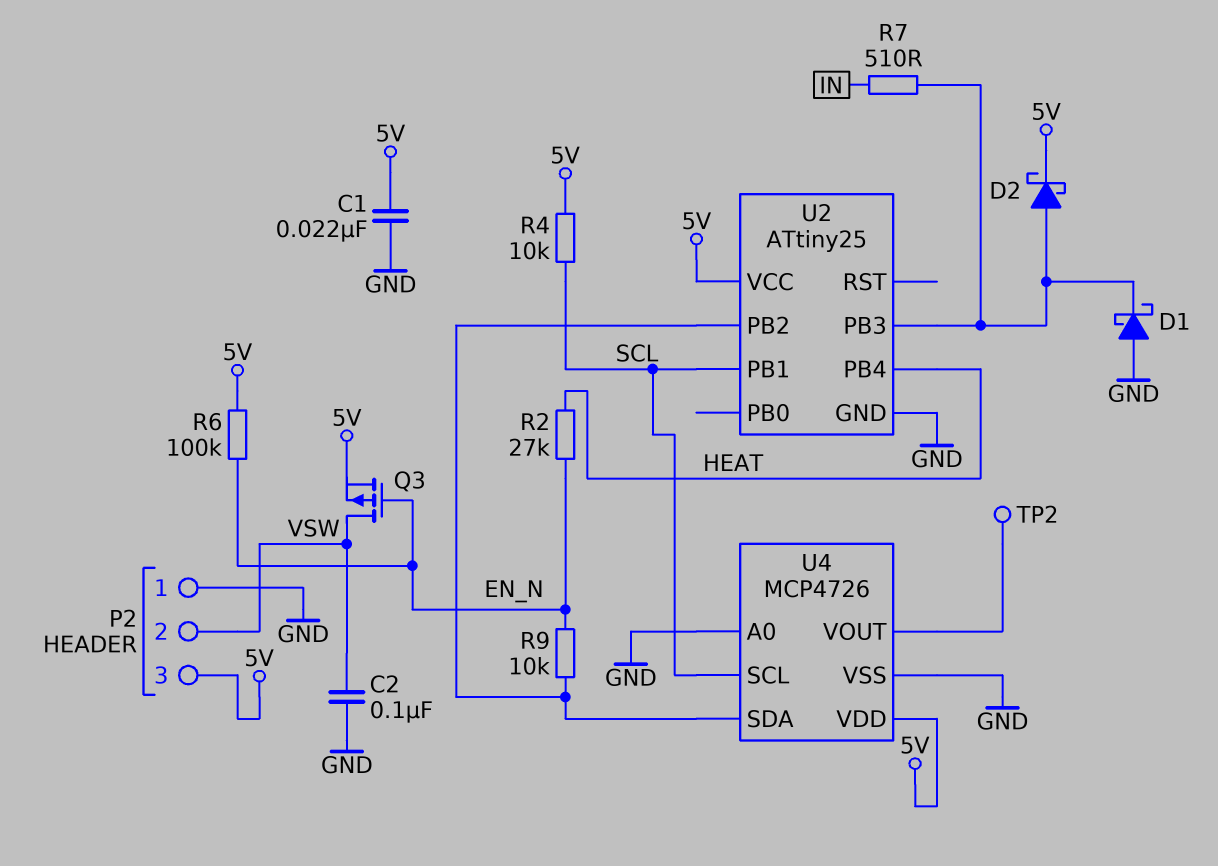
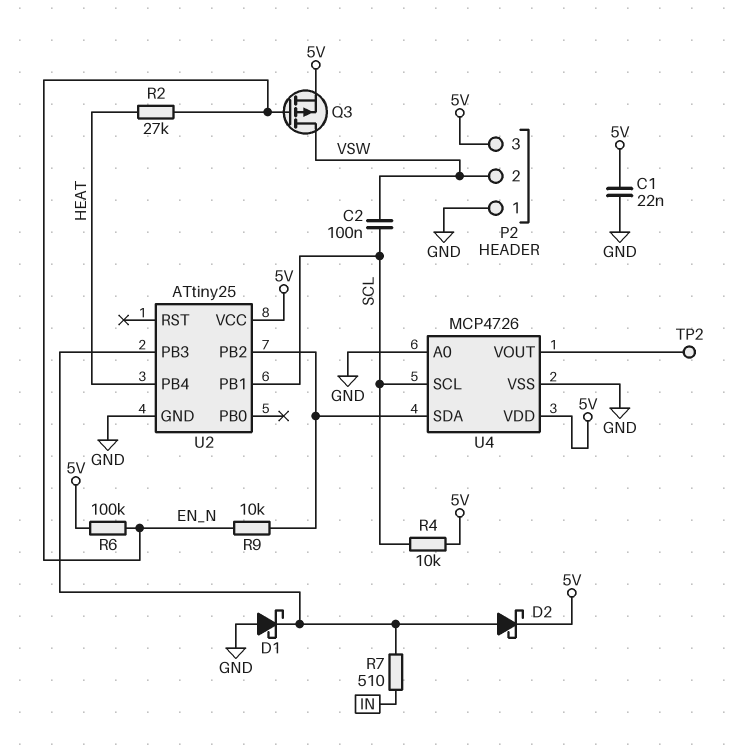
C2: 100nF (GND, VSW) -> 100nF (SCL, VSW)

